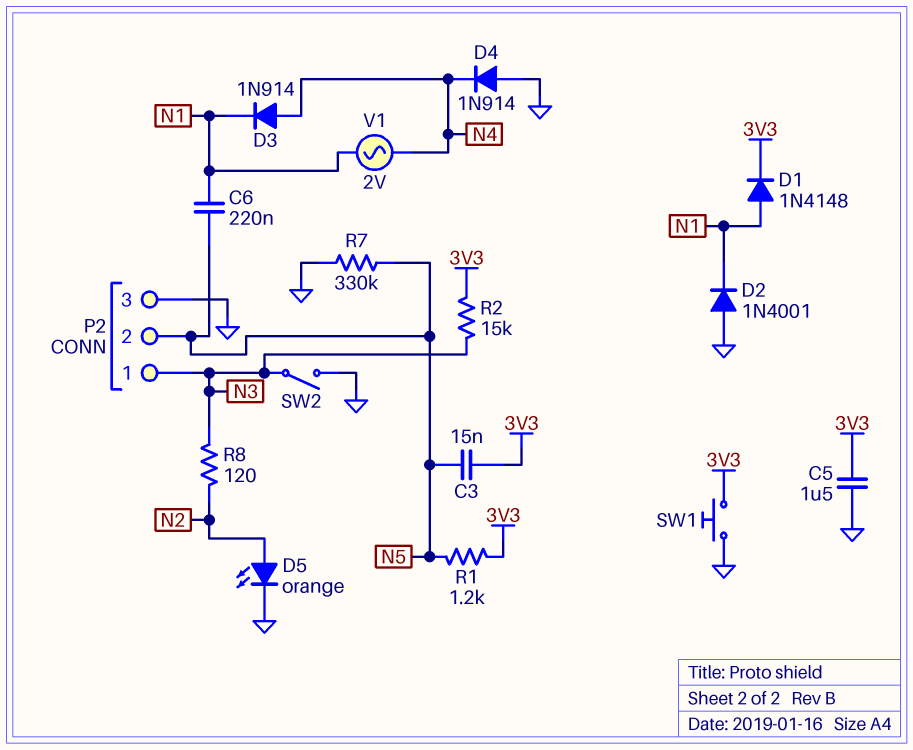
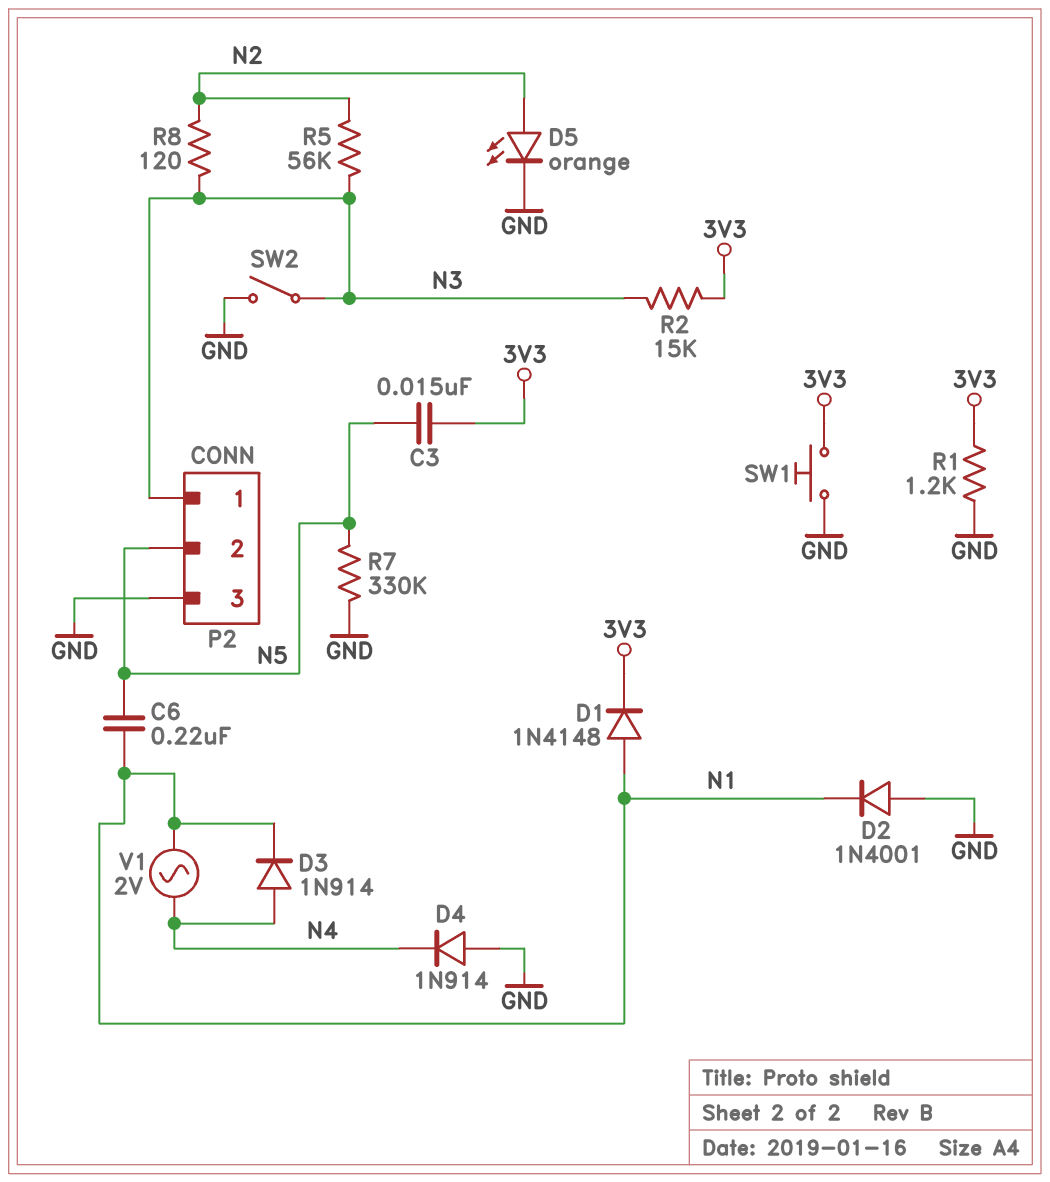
C5: 1.5uF (3V3, GND) -> none
R1: 1.2k (3V3, N5) -> 1.2k (3V3, GND)
R5: none -> 56k (N2, N3)

